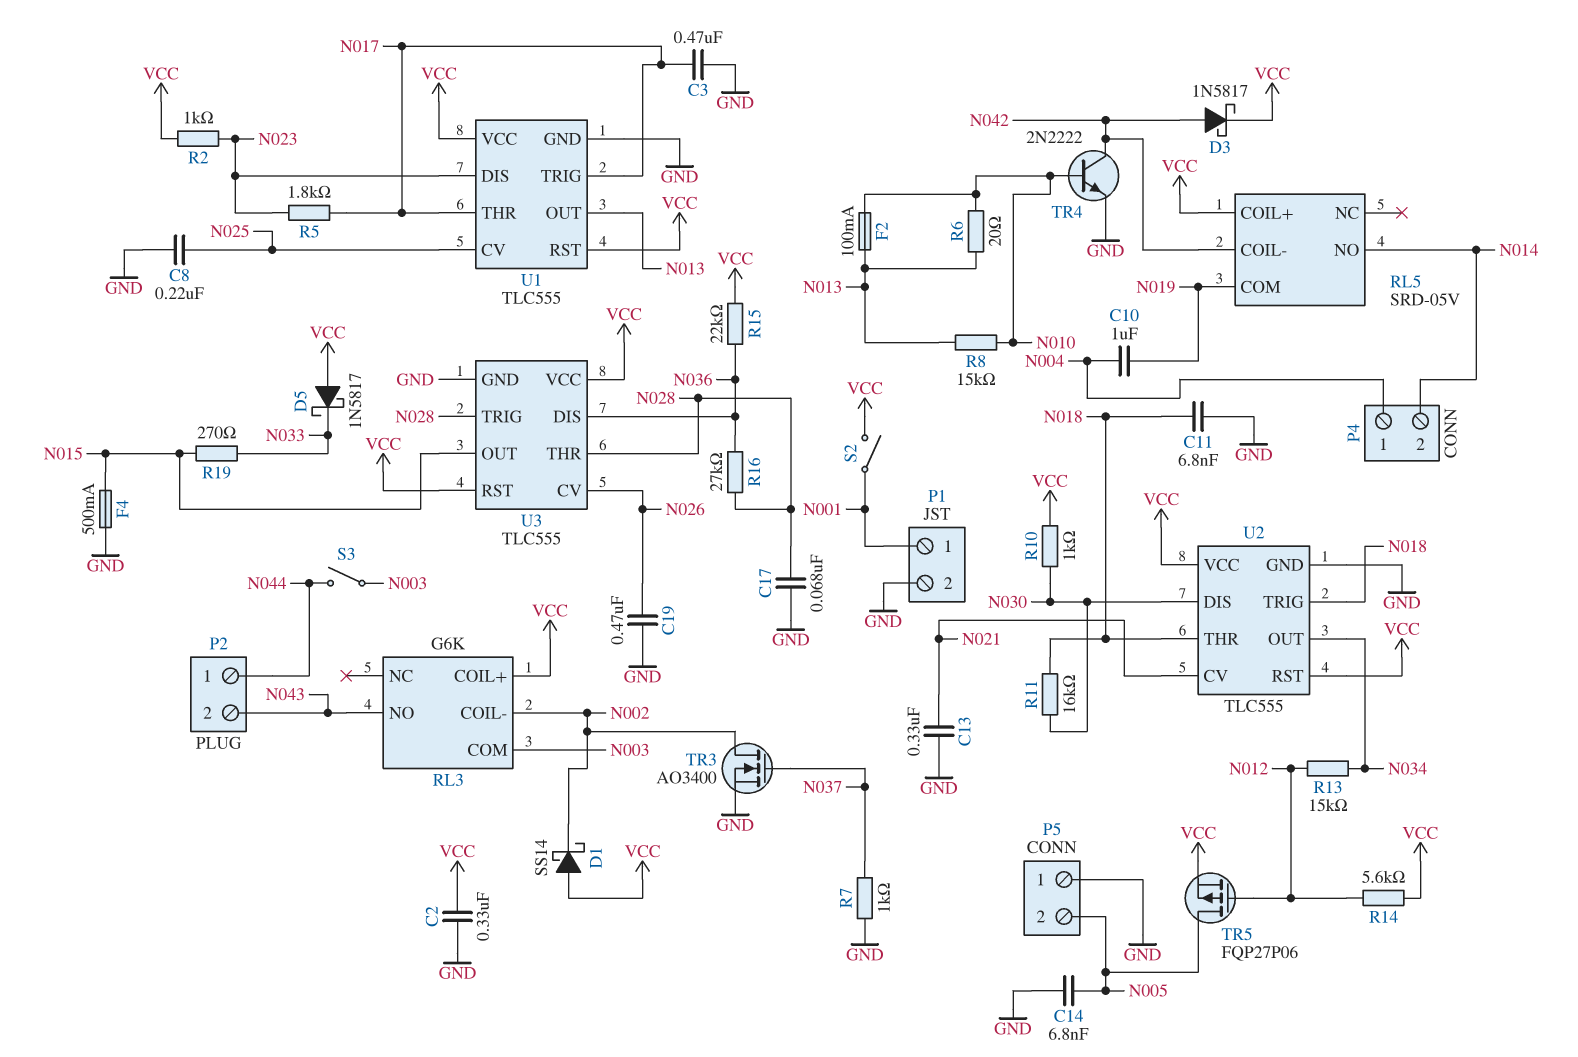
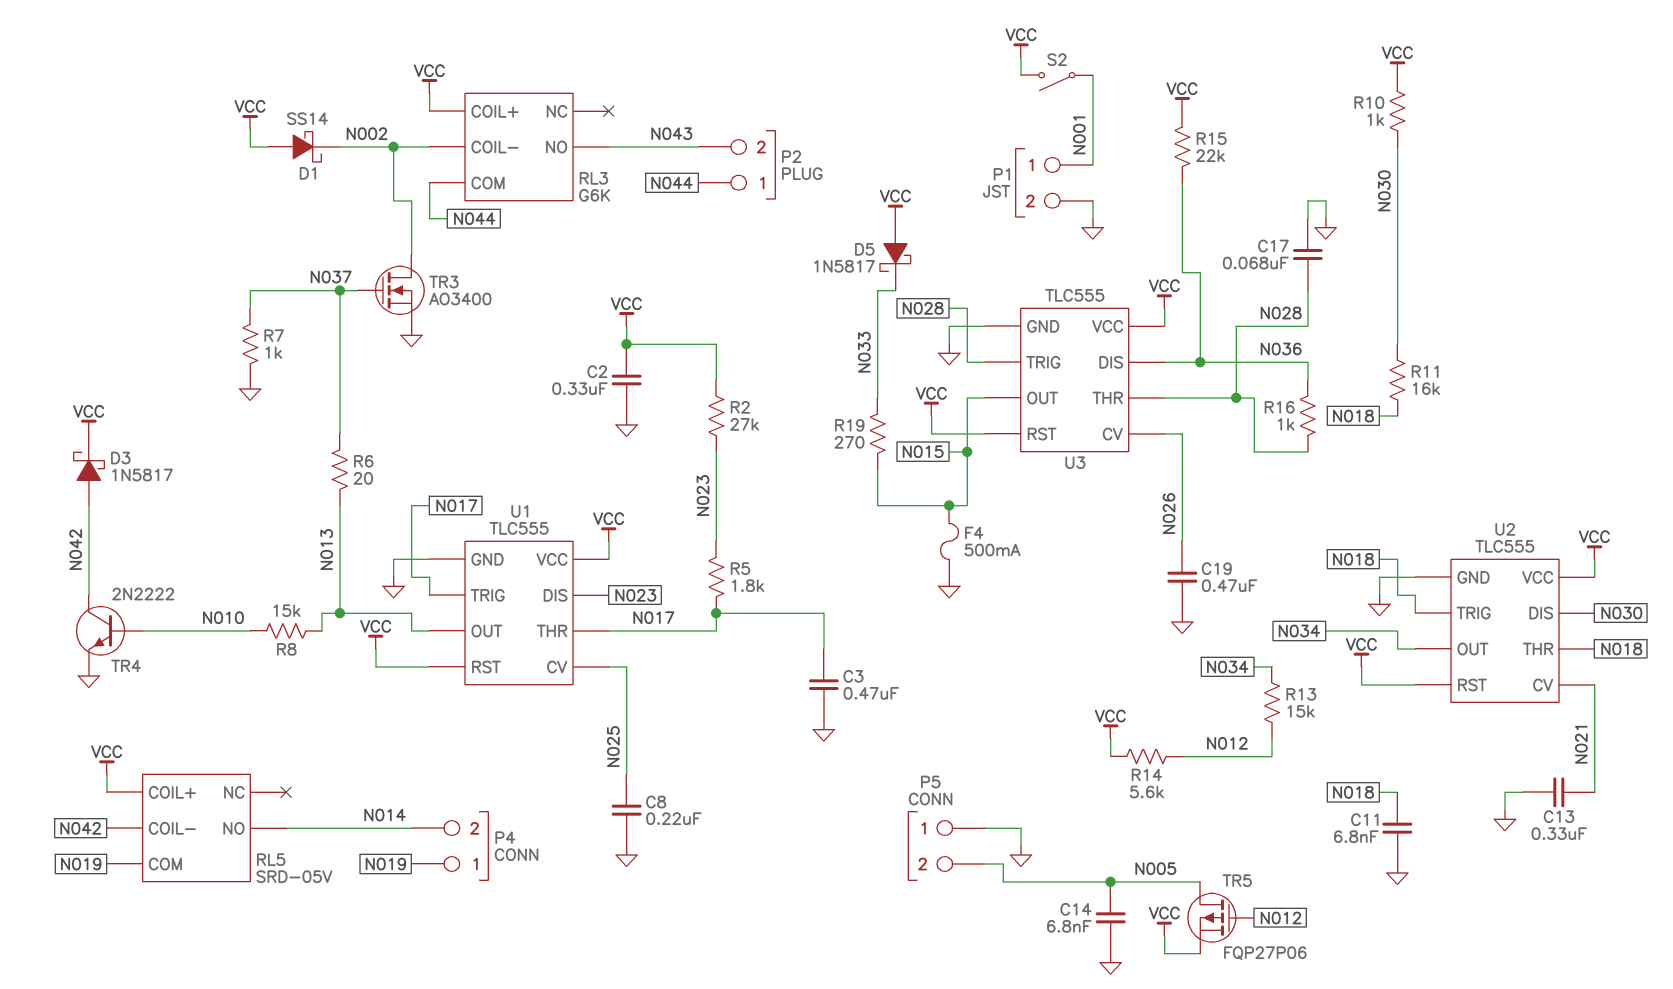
C10: 1uF (N004, N019) -> none
F2: 100mA (N010, N013) -> none
P4 pin 1: N004 -> N019
R2: 1k (N023, VCC) -> 27k (N023, VCC)
R6: 20 (N010, N013) -> 20 (N013, N037)
R16: 27k (N028, N036) -> 1k (N028, N036)
RL3 pin COM: N003 -> N044
S3: switch (N003, N044) -> none

